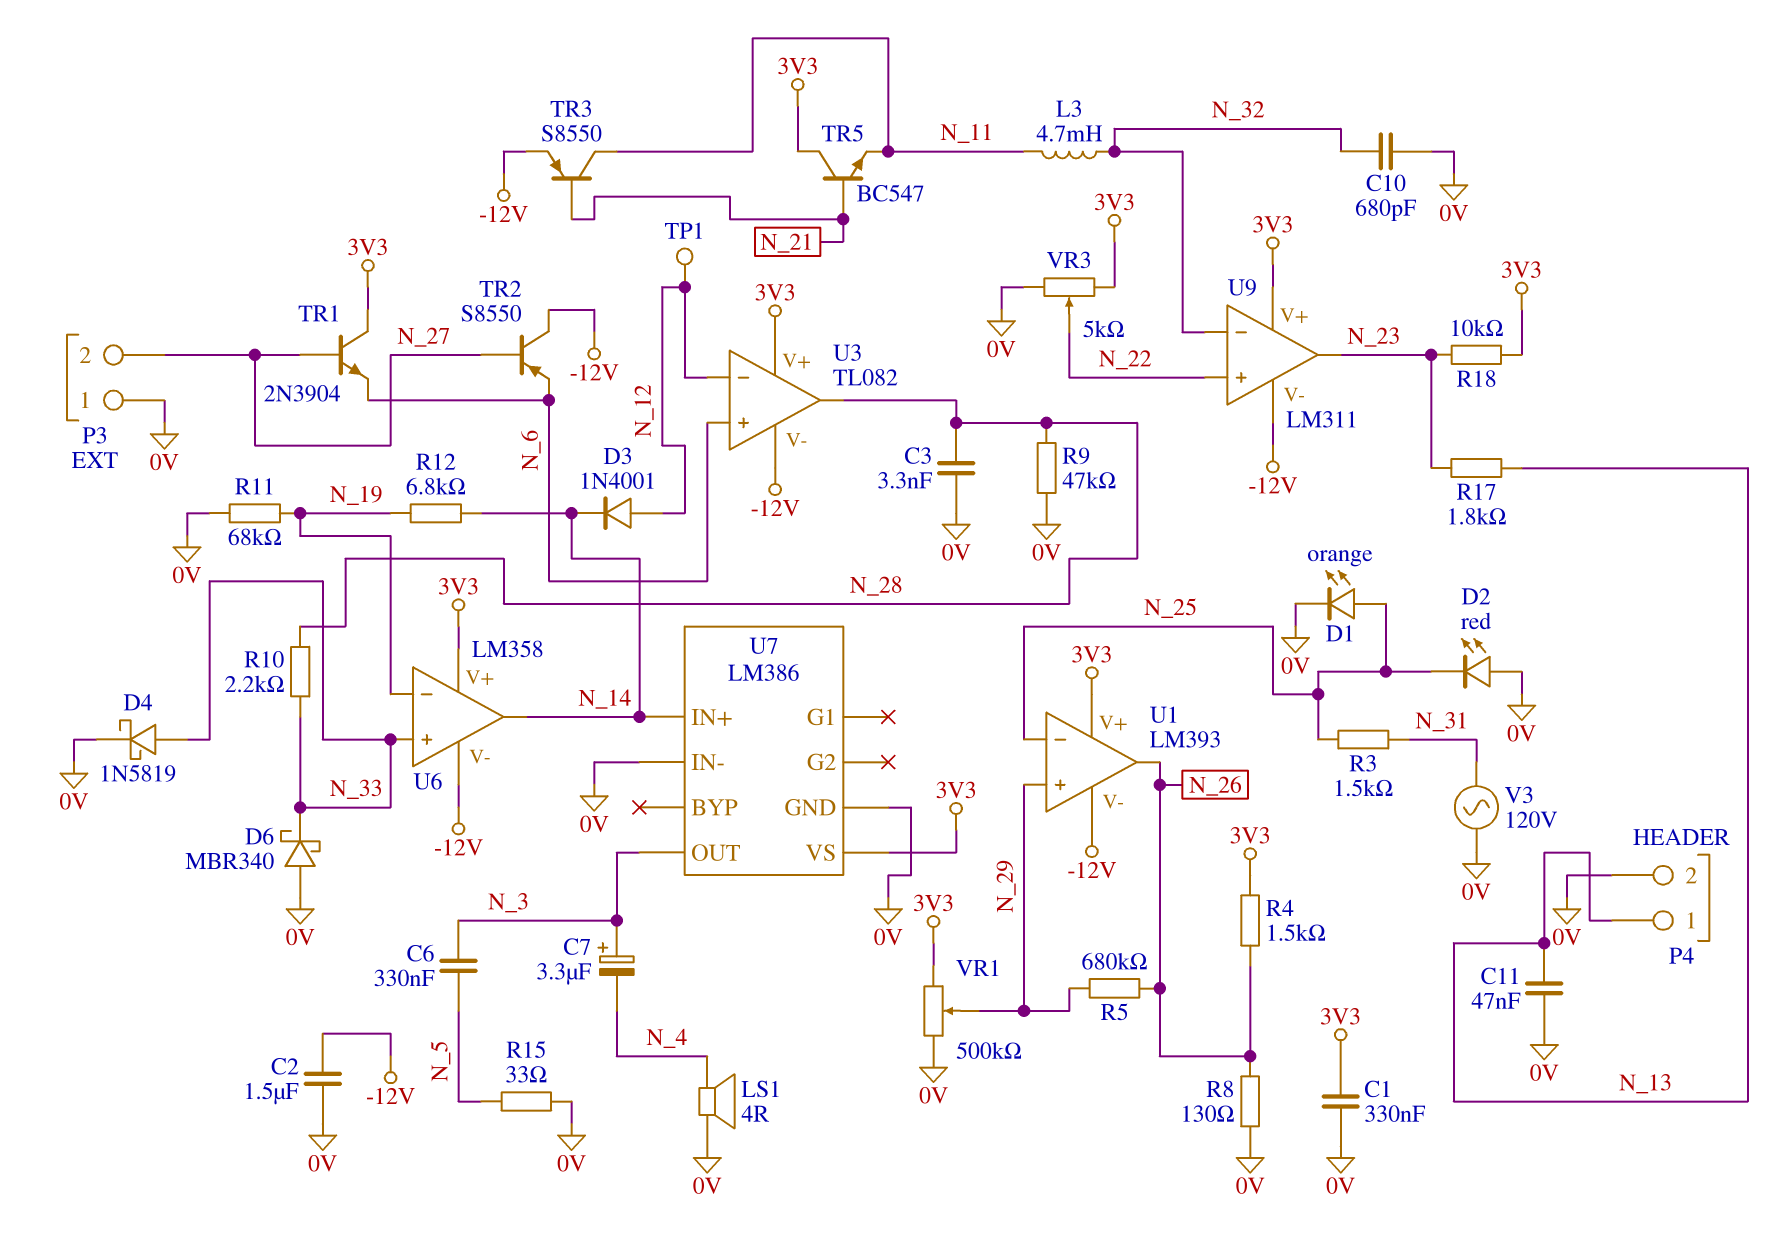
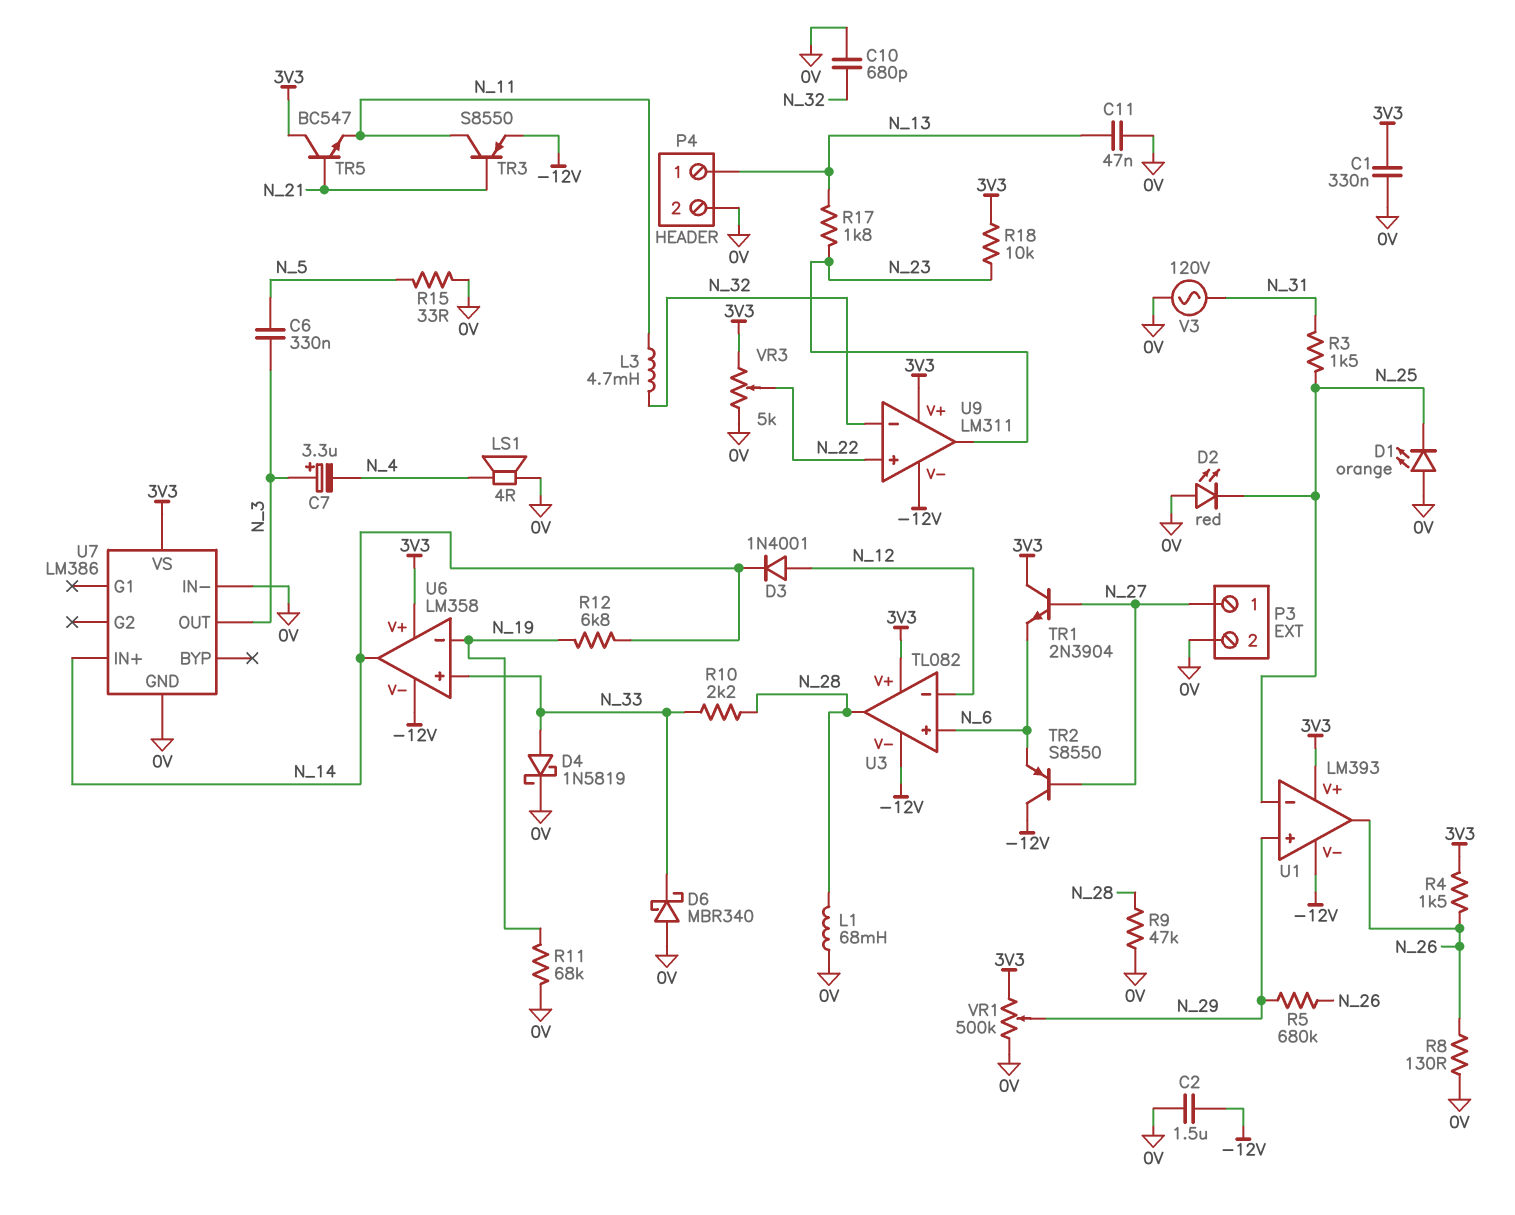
C3: 3.3nF (0V, N_28) -> none
D1: LED orange (A N_25, K 0V) -> LED orange (A 0V, K N_25)
L1: none -> 68mH (0V, N_28)
P3 pin 1: 0V -> N_27
P3 pin 2: N_27 -> 0V
TP1: test point (N_12) -> none

